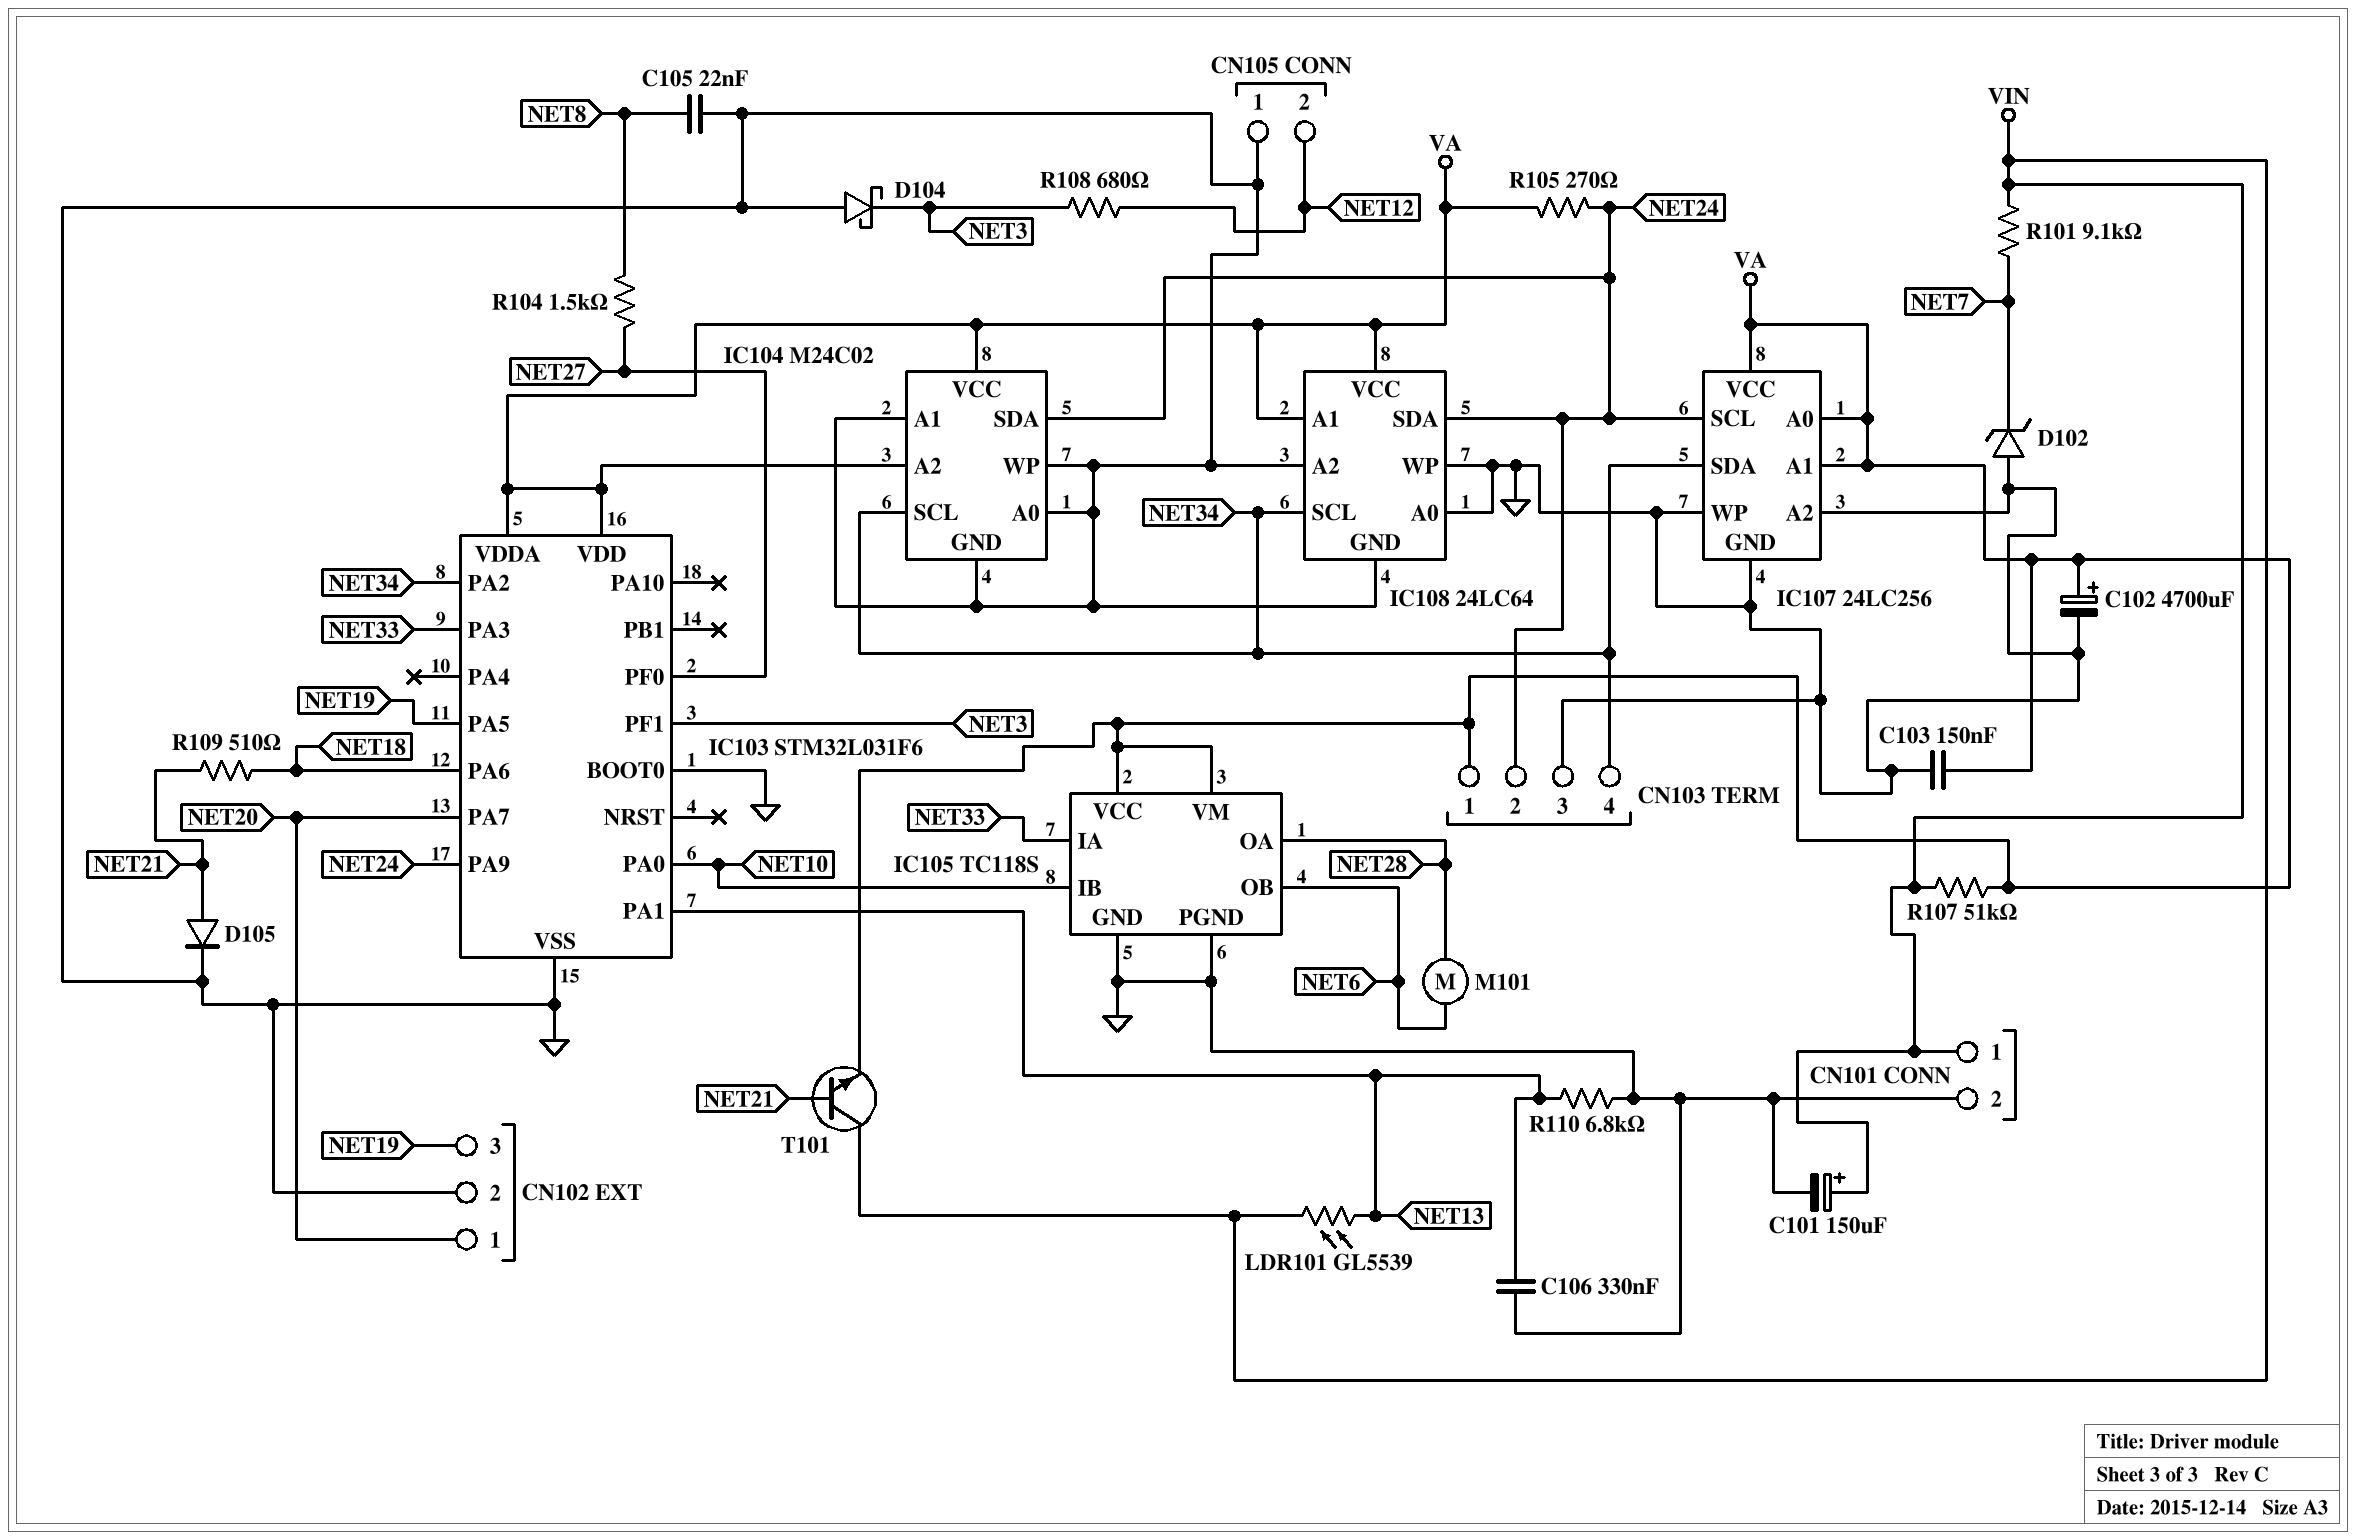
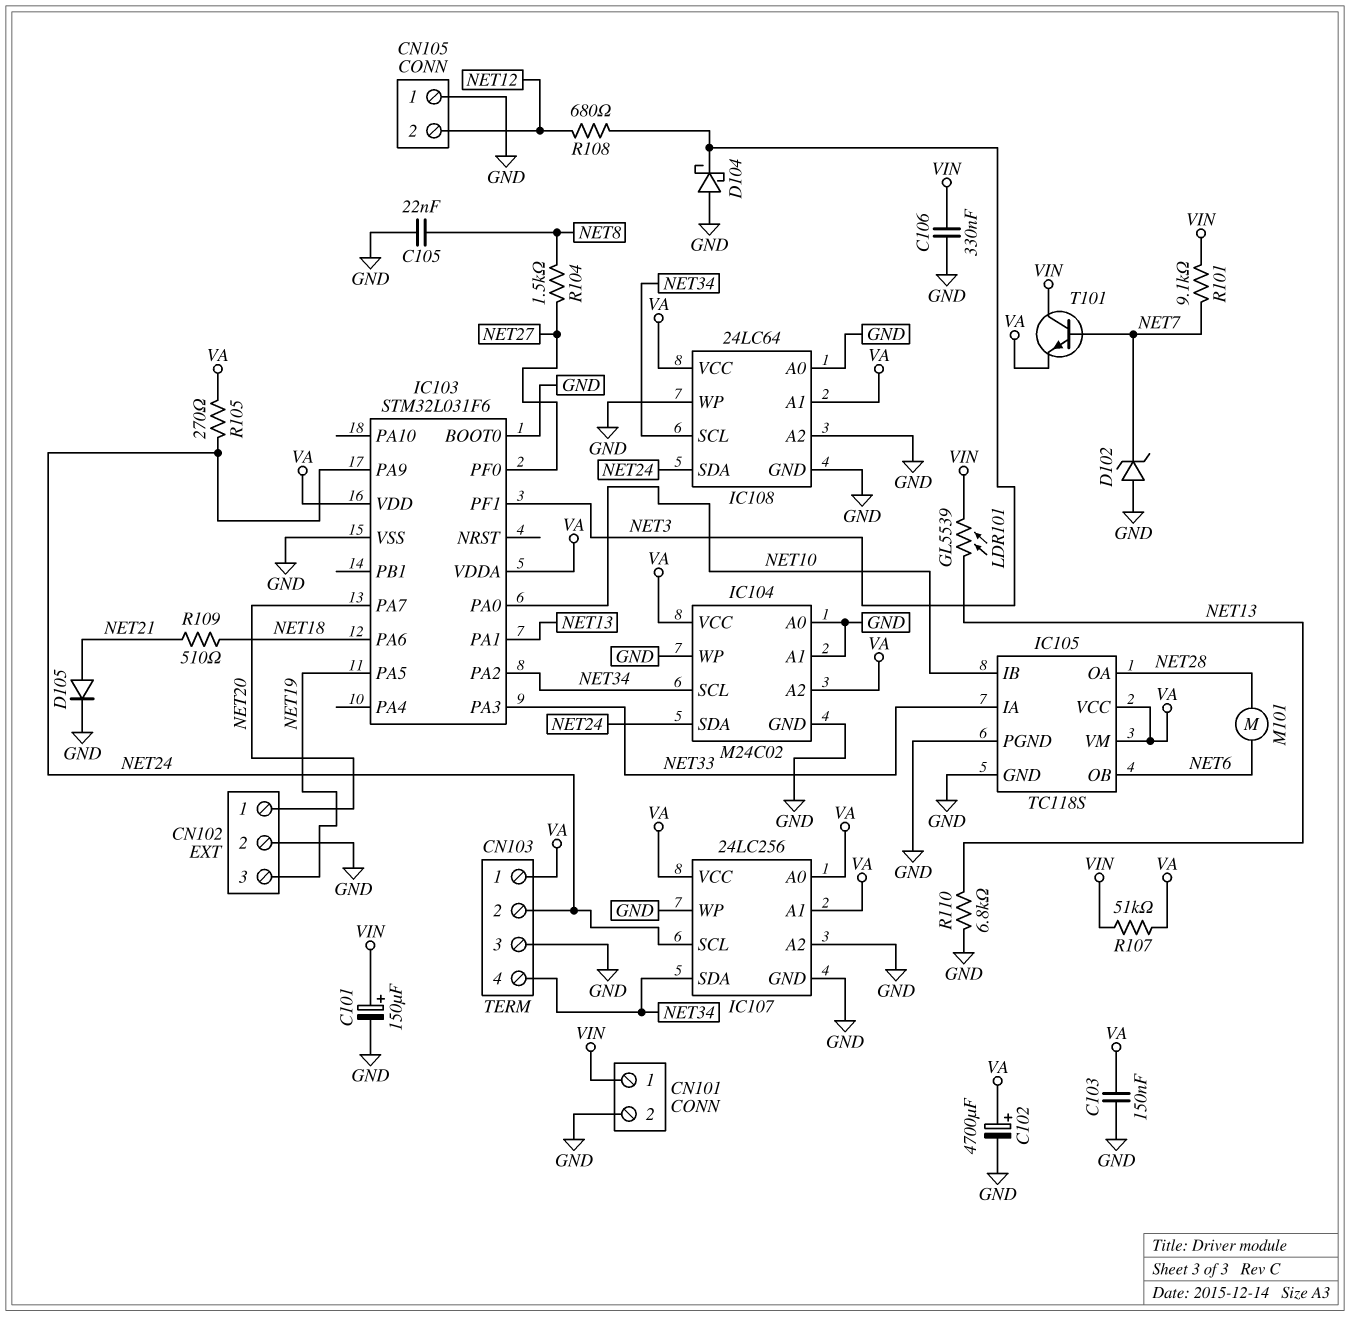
C106: 330nF (GND, NET13) -> 330nF (GND, VIN)
T101: NPN (B NET21, C VIN, E VA) -> NPN (B NET7, C VIN, E VA)

